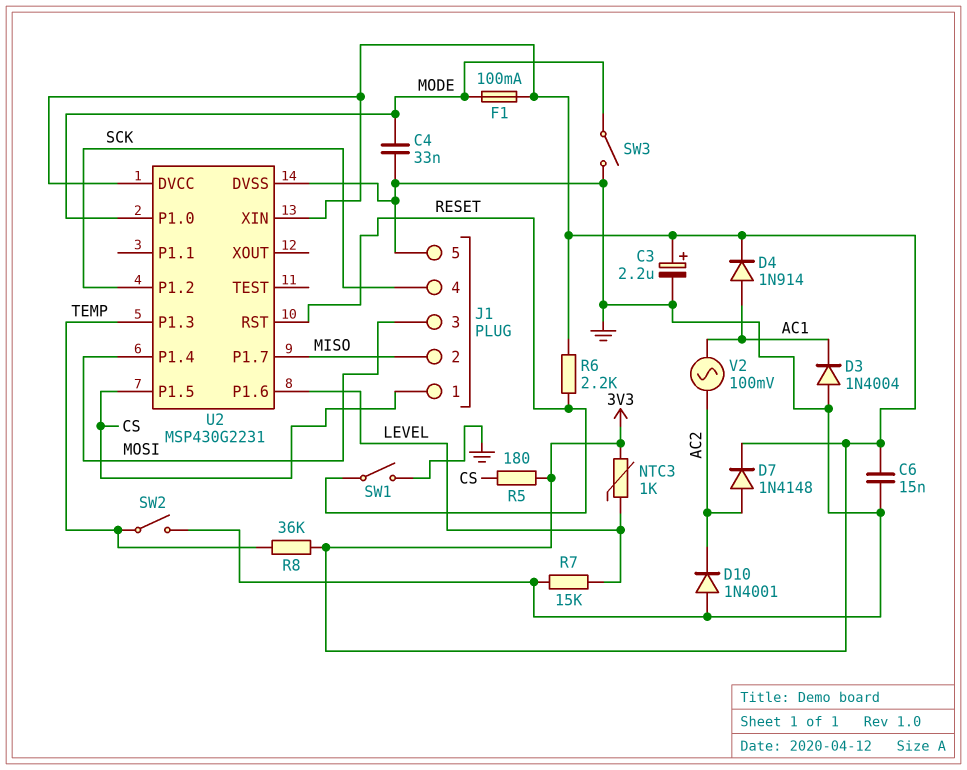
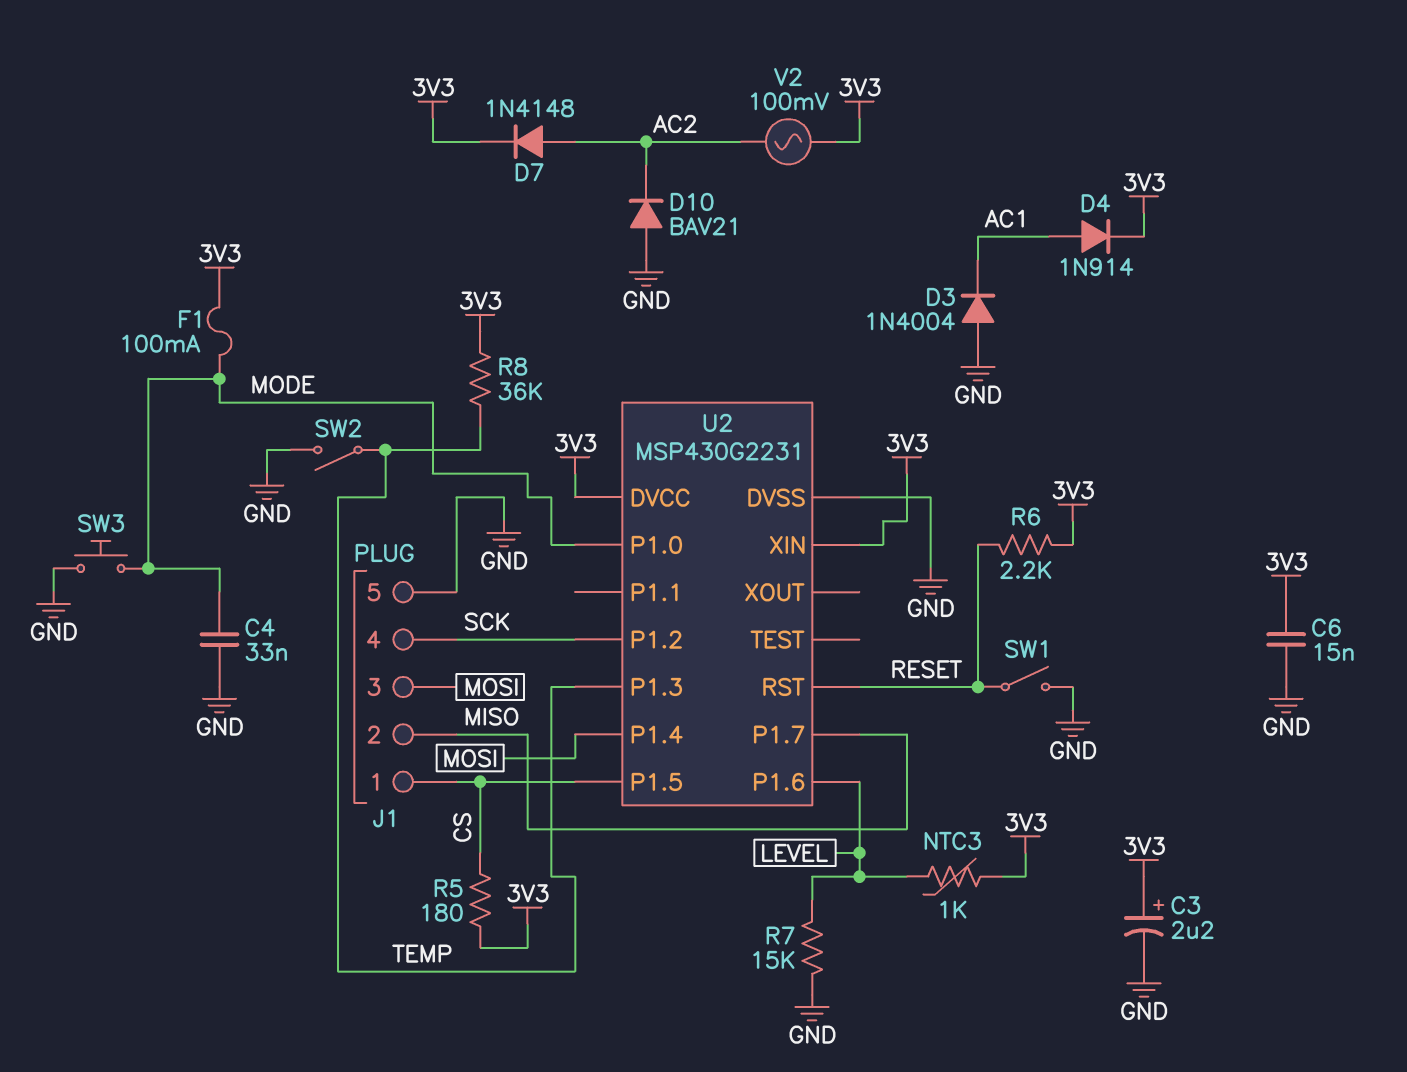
D10: diode 1N4001 (A GND, K AC2) -> diode BAV21 (A GND, K AC2)
SW3: switch (GND, MODE) -> button (GND, MODE)
V2: AC 100mV (AC1, AC2) -> AC 100mV (3V3, AC2)

